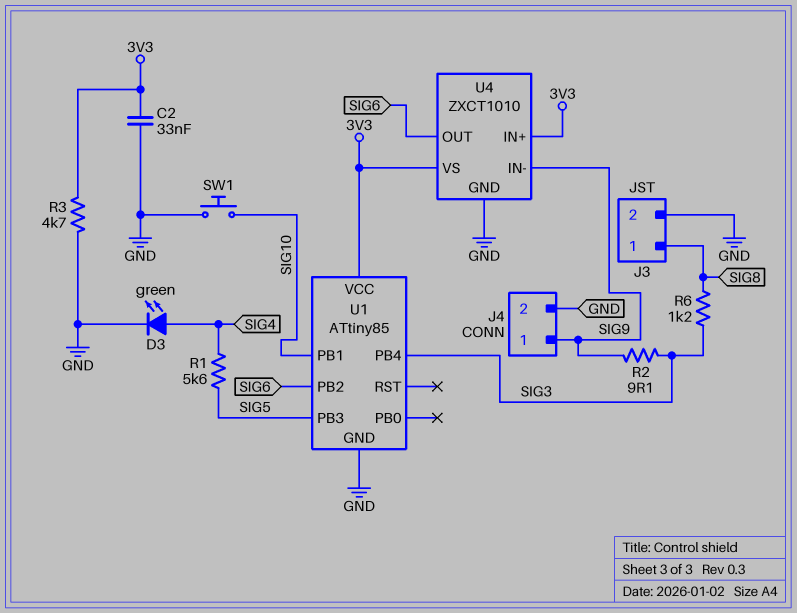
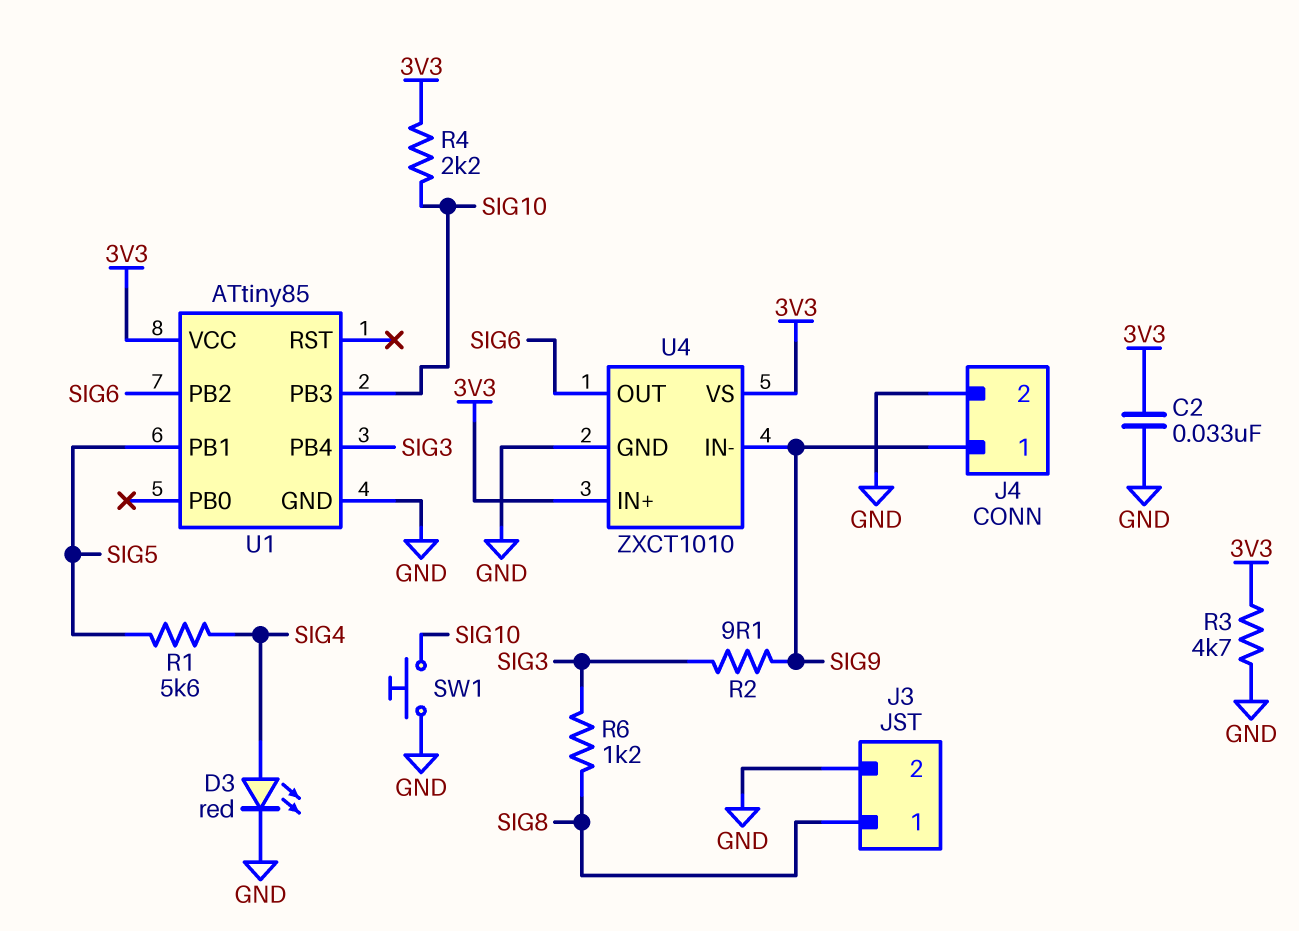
D3: LED green (A SIG4, K GND) -> LED red (A SIG4, K GND)
R4: none -> 2.2k (3V3, SIG10)
U1 pin PB1: SIG10 -> SIG5
U1 pin PB3: SIG5 -> SIG10

